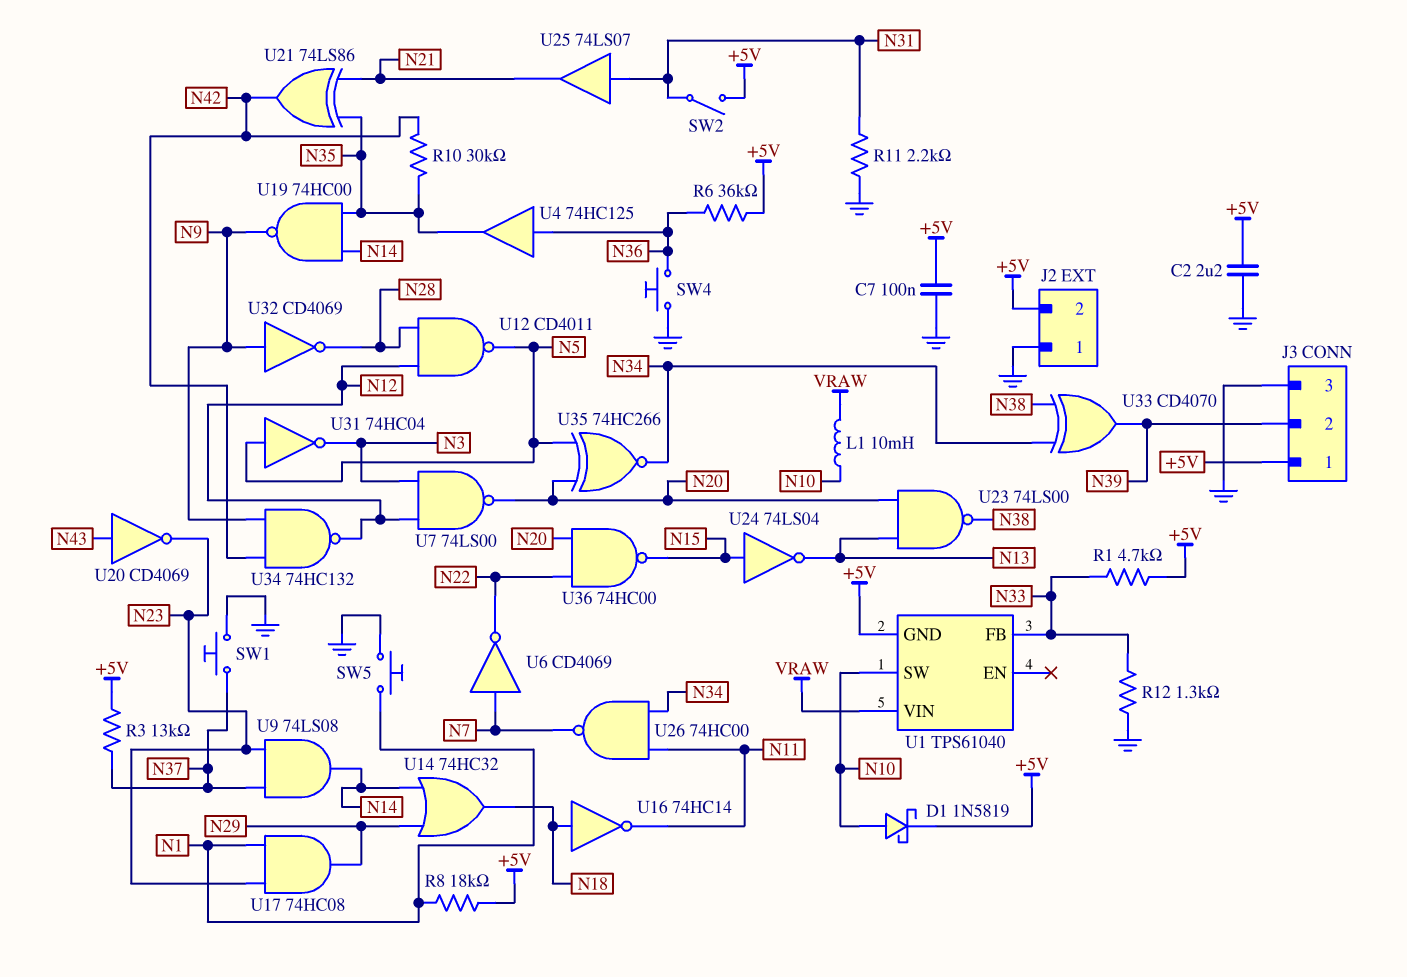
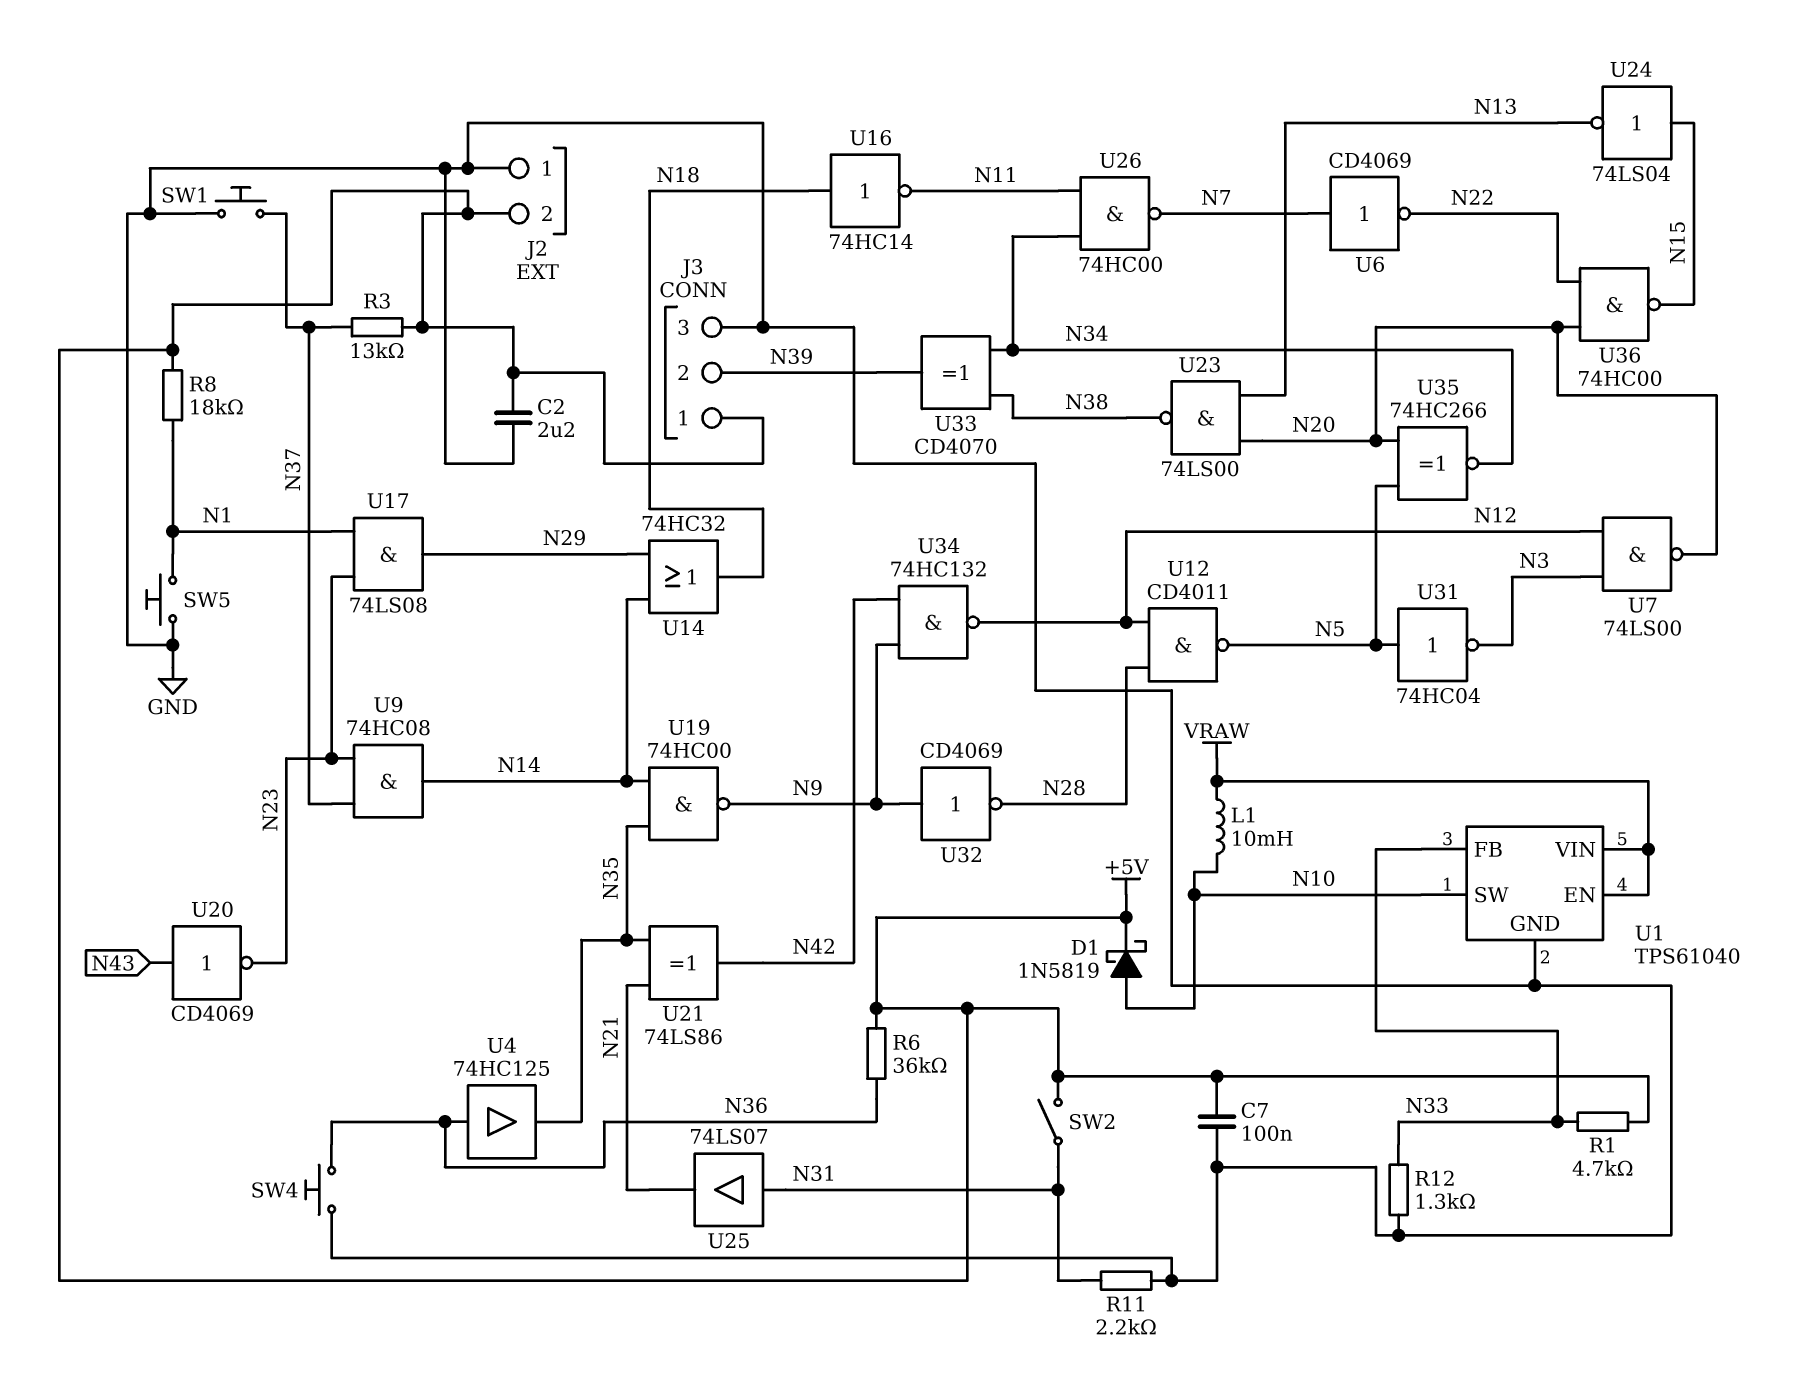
R10: 30k (N35, N42) -> none
U1 pin EN: none -> VRAW
U1 pin GND: +5V -> GND
U9: AND 74LS08 (in N23, in N37, out N14) -> AND 74HC08 (in N23, in N37, out N14)
U17: AND 74HC08 (in N1, in N23, out N29) -> AND 74LS08 (in N1, in N23, out N29)

